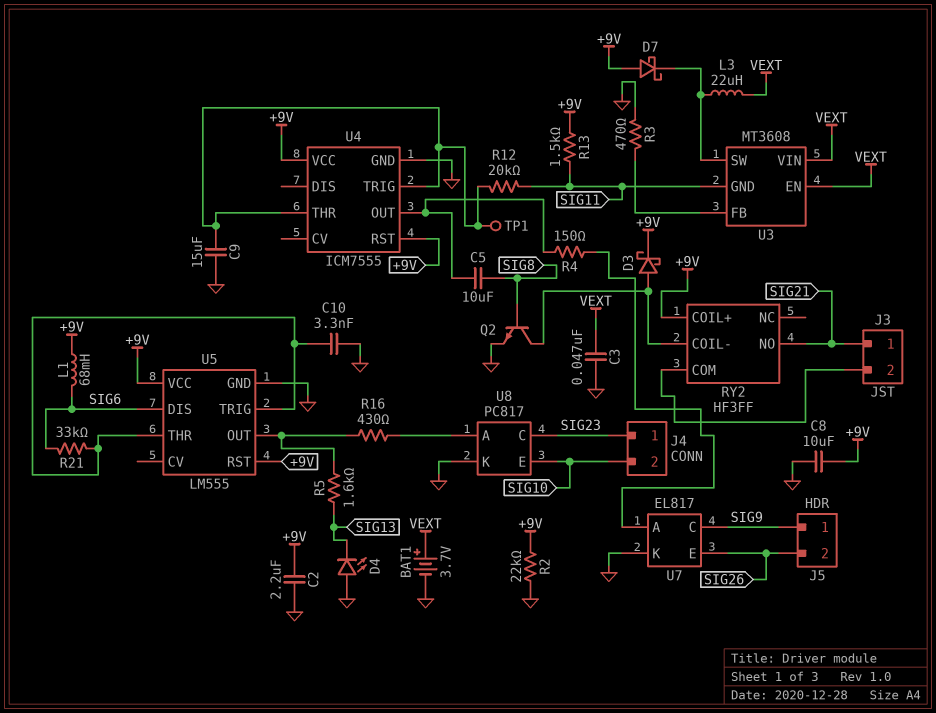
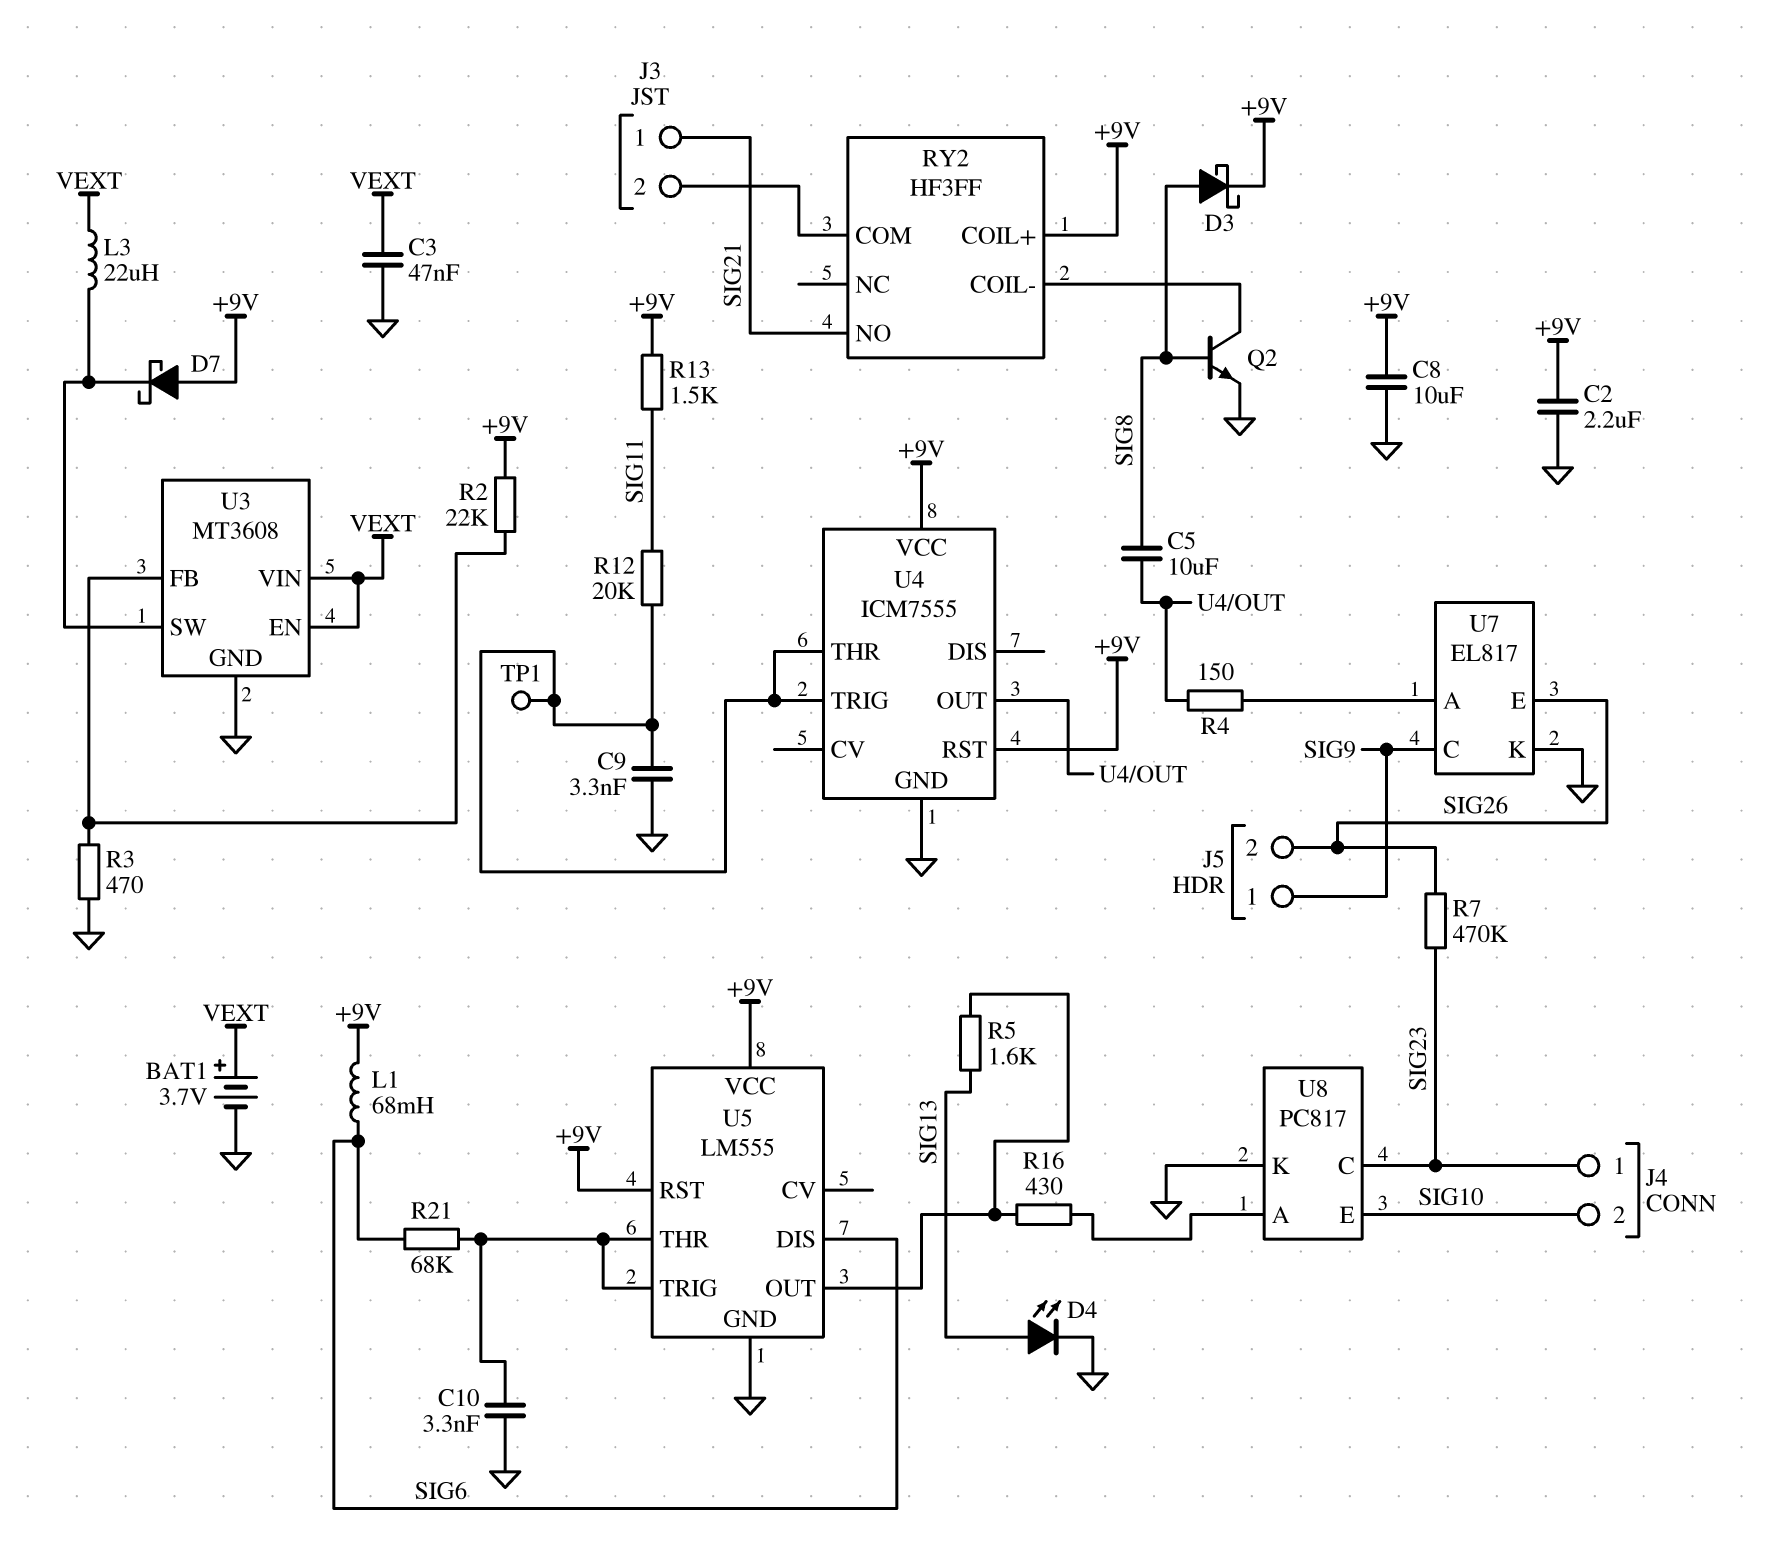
C9: 15uF (GND, U4/THR) -> 3.3nF (GND, U4/THR)
D3: schottky (A RY2/COIL-, K +9V) -> schottky (A SIG8, K +9V)
D4: LED (A GND, K SIG13) -> LED (A SIG13, K GND)
R2: 22k (+9V, GND) -> 22k (+9V, U3/FB)
R7: none -> 470k (SIG23, SIG26)
R21: 33k (SIG6, U5/THR) -> 68k (SIG6, U5/THR)
U3 pin GND: SIG11 -> GND

